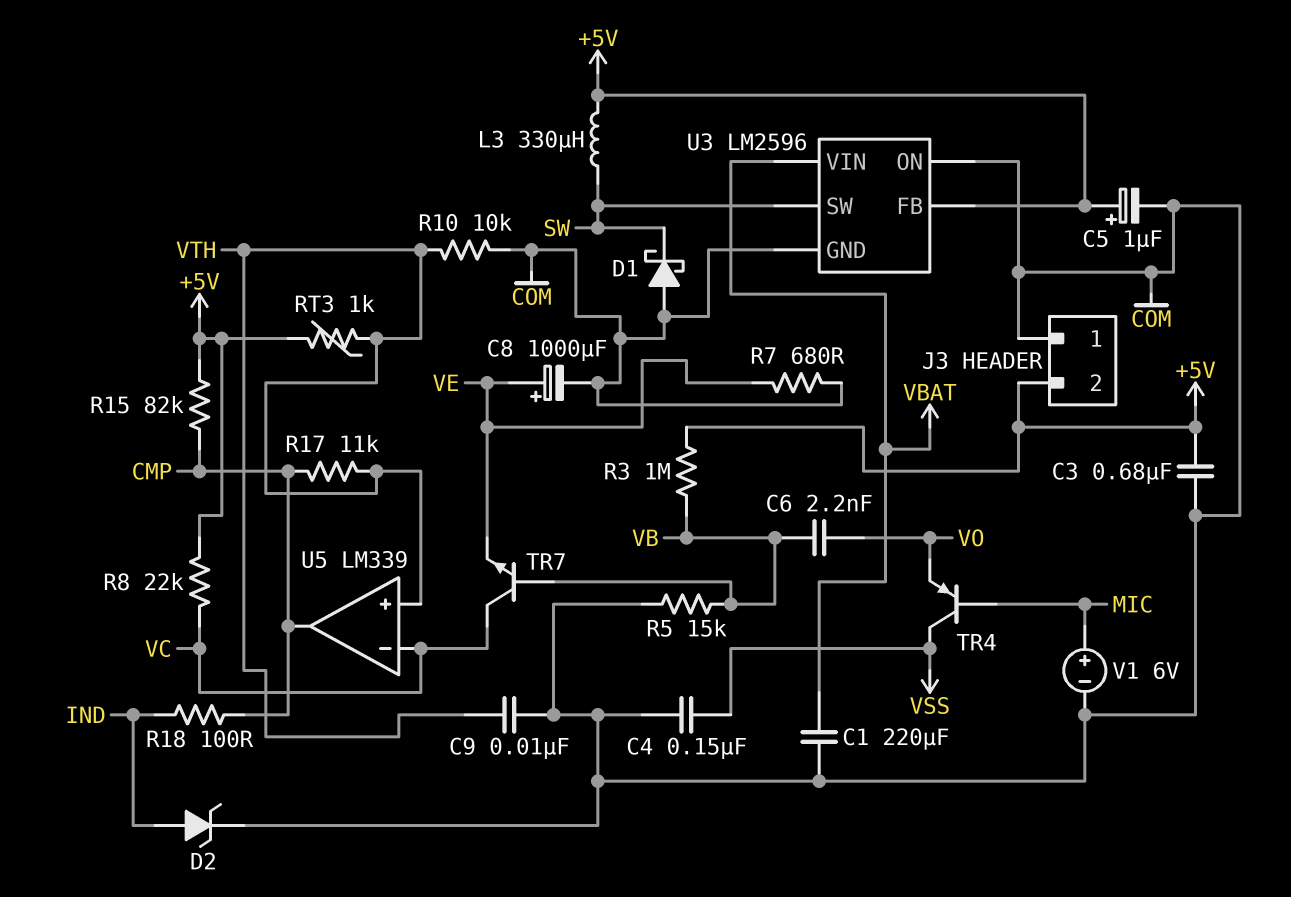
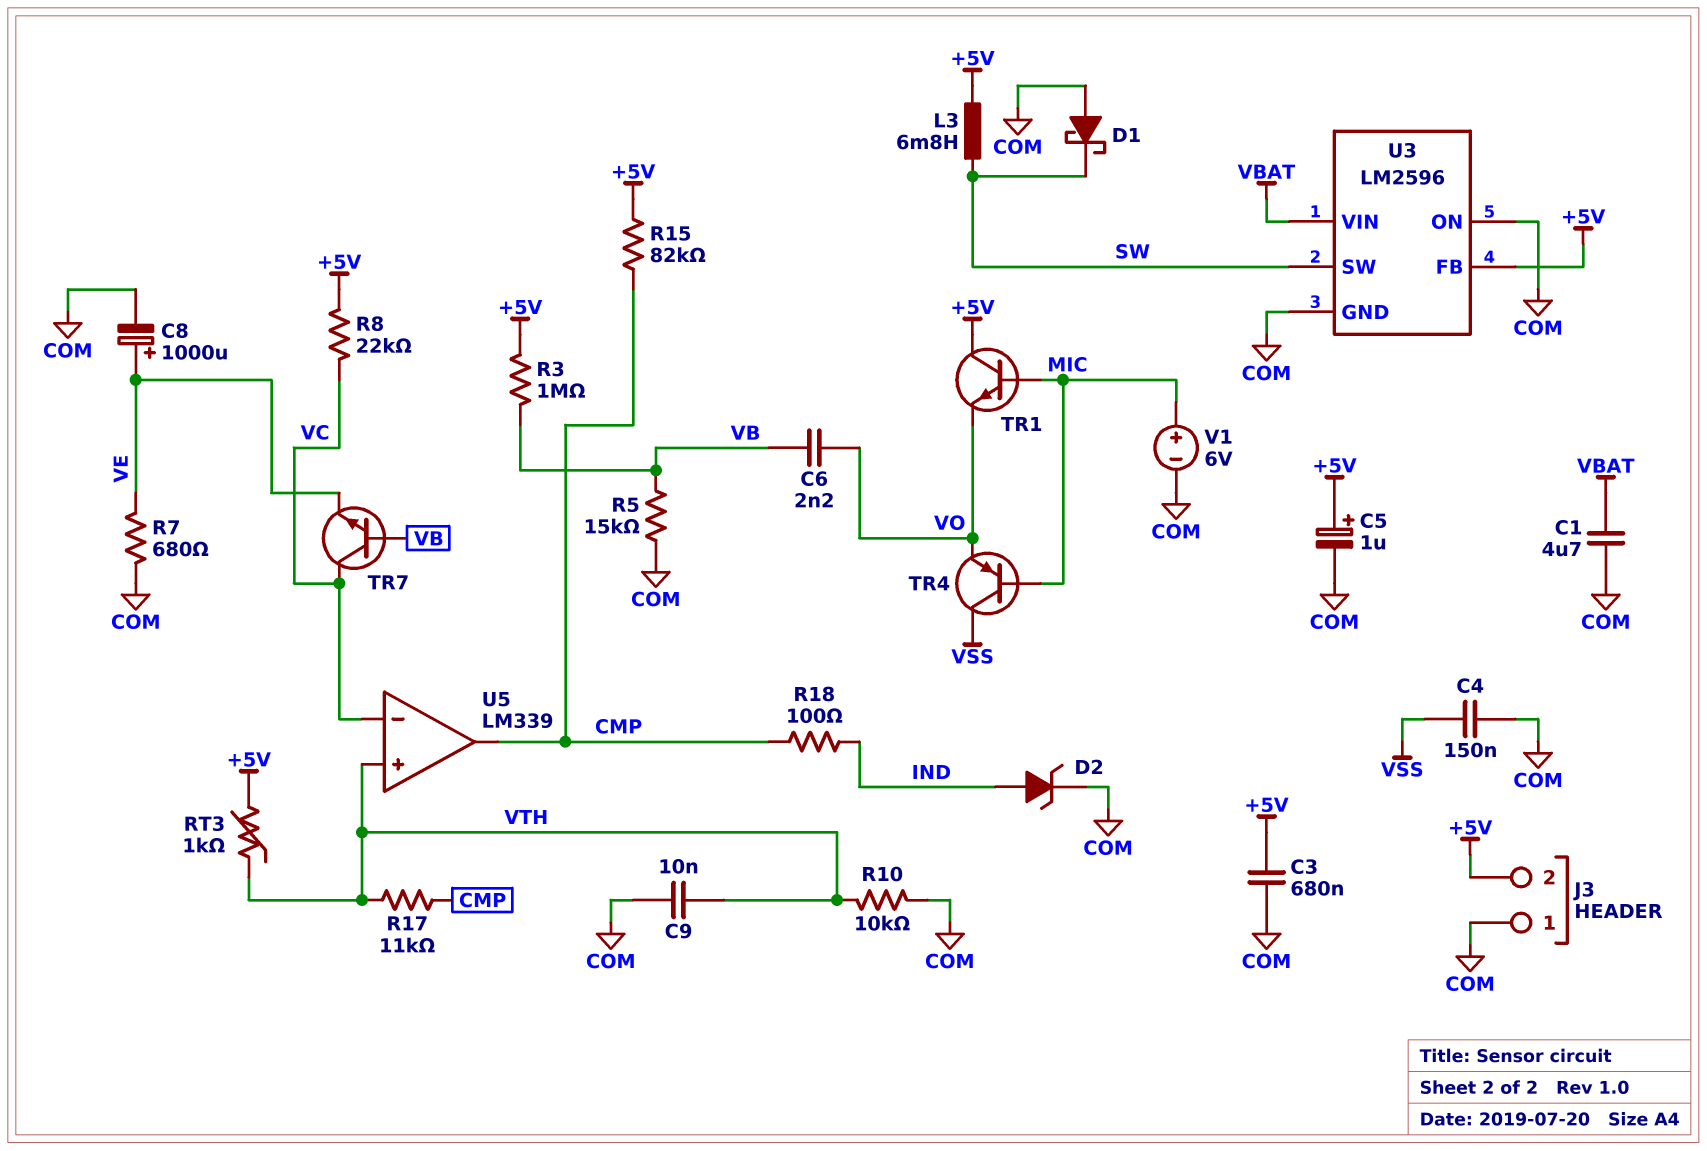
C1: 220uF (COM, VBAT) -> 4.7uF (COM, VBAT)
L3: 330uH (+5V, SW) -> 6.8mH (+5V, SW)
TR1: none -> NPN (B MIC, C +5V, E VO)

